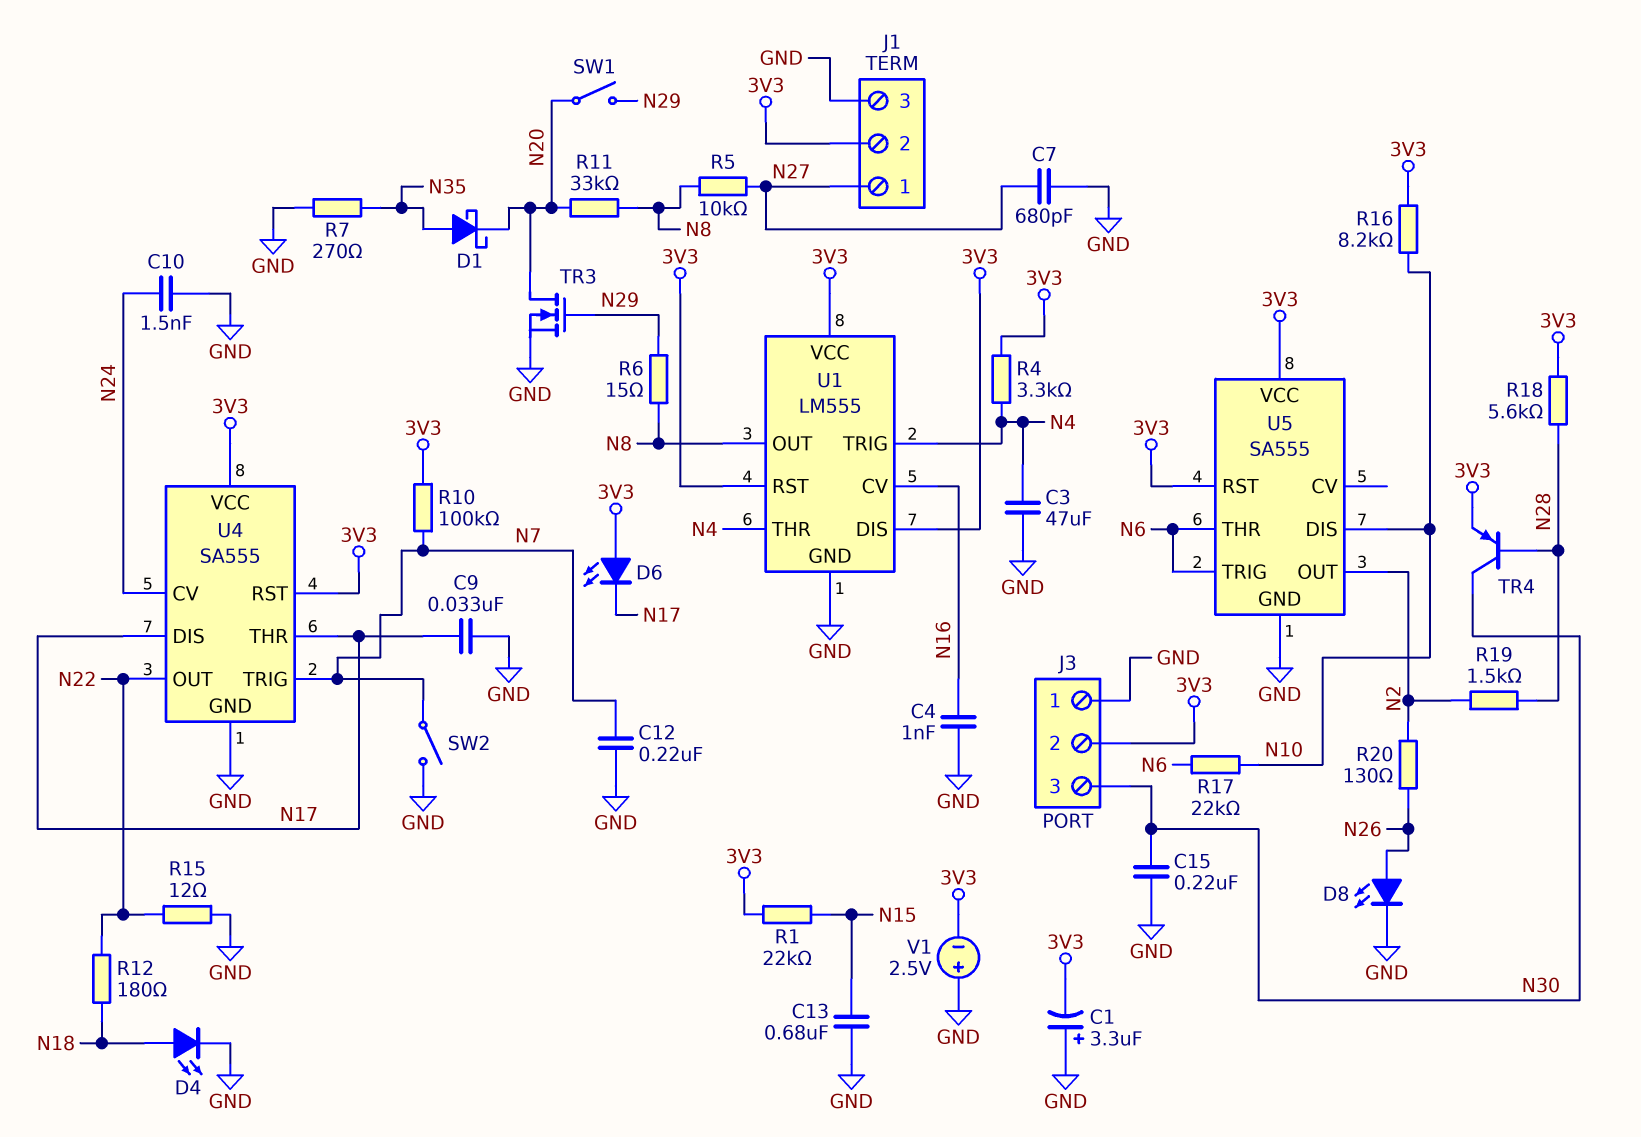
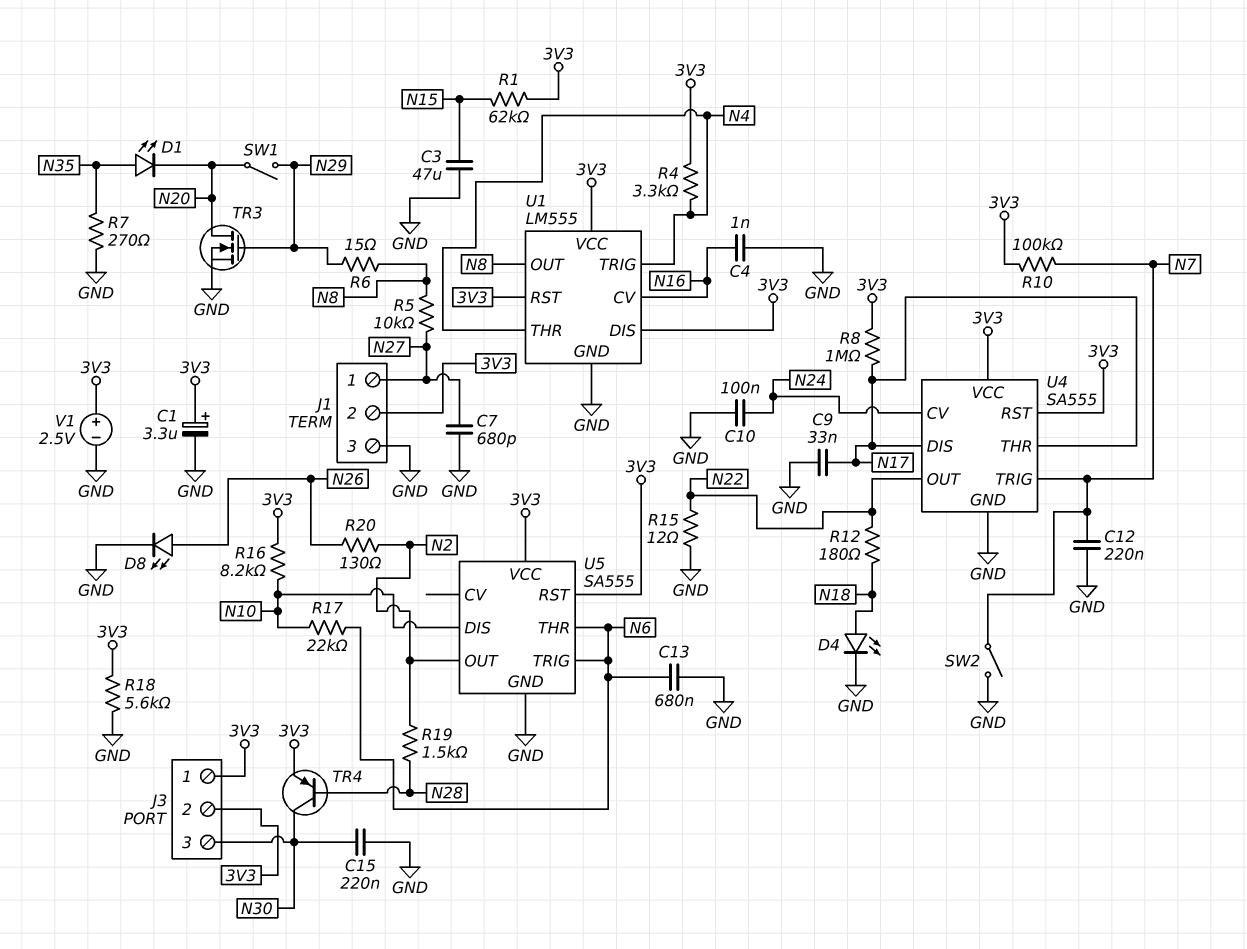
C1: 3.3uF (plus GND, minus 3V3) -> 3.3uF (plus 3V3, minus GND)
C3: 47uF (GND, N4) -> 47uF (GND, N15)
C10: 1.5nF (GND, N24) -> 100nF (GND, N24)
C13: 680nF (GND, N15) -> 680nF (GND, N6)
D1: schottky (A N35, K N20) -> LED (A N35, K N20)
D6: LED (A 3V3, K N17) -> none
J3 pin 1: GND -> 3V3
R1: 22k (3V3, N15) -> 62k (3V3, N15)
R8: none -> 1M (3V3, N17)
R11: 33k (N8, N20) -> none
R18: 5.6k (3V3, N28) -> 5.6k (3V3, GND)
V1: 2.5V (plus GND, minus 3V3) -> 2.5V (plus 3V3, minus GND)

